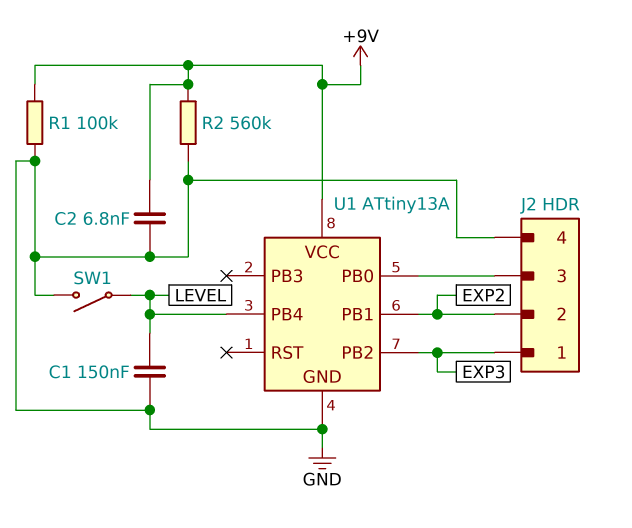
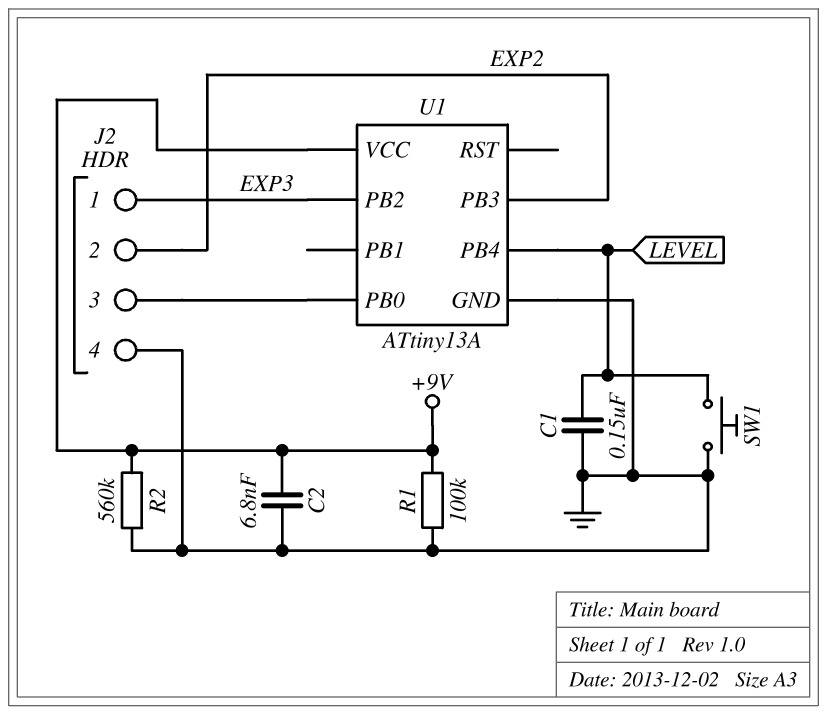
SW1: switch (GND, LEVEL) -> button (GND, LEVEL)
U1 pin PB1: EXP2 -> none
U1 pin PB3: none -> EXP2

